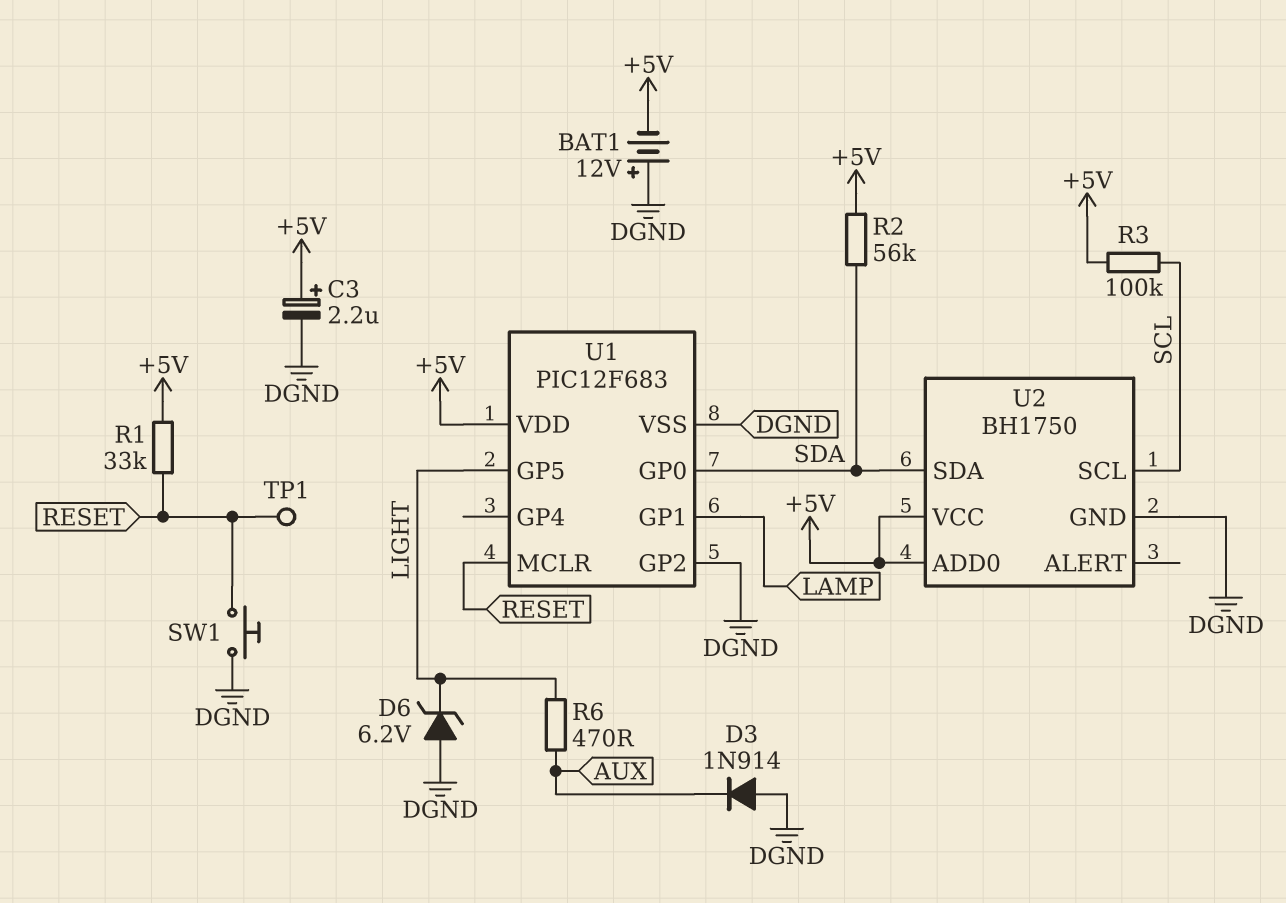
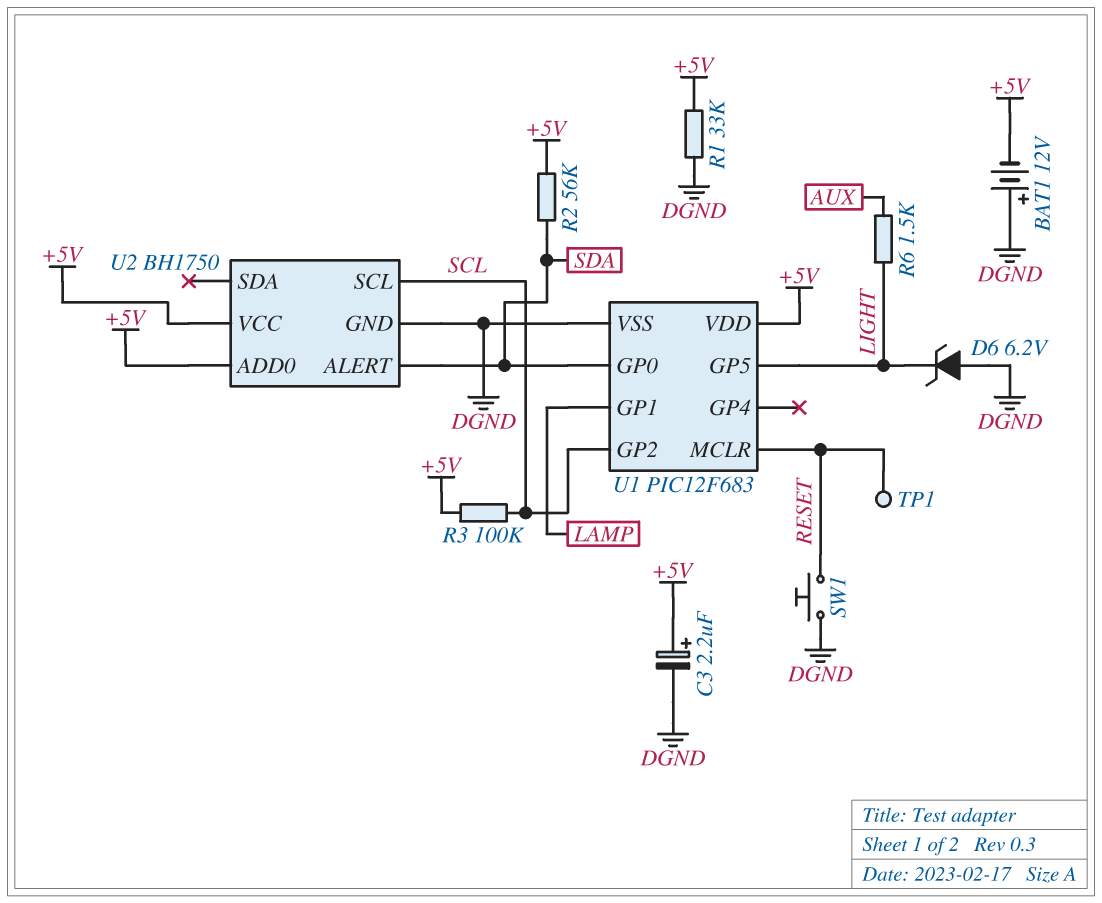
D3: diode 1N914 (A DGND, K AUX) -> none
R1: 33k (+5V, RESET) -> 33k (+5V, DGND)
R6: 470 (AUX, LIGHT) -> 1.5k (AUX, LIGHT)
U1 pin GP2: DGND -> SCL
U2 pin ALERT: none -> SDA
U2 pin SDA: SDA -> none

